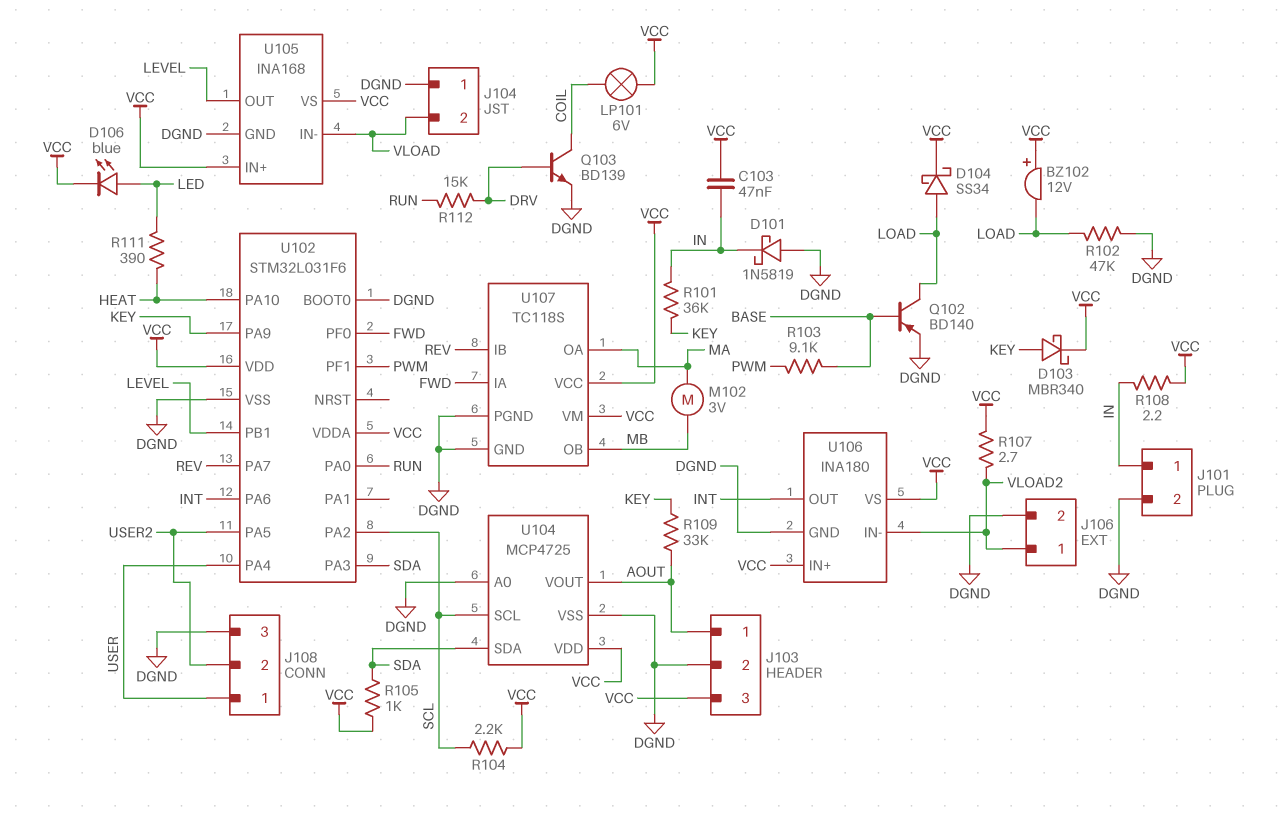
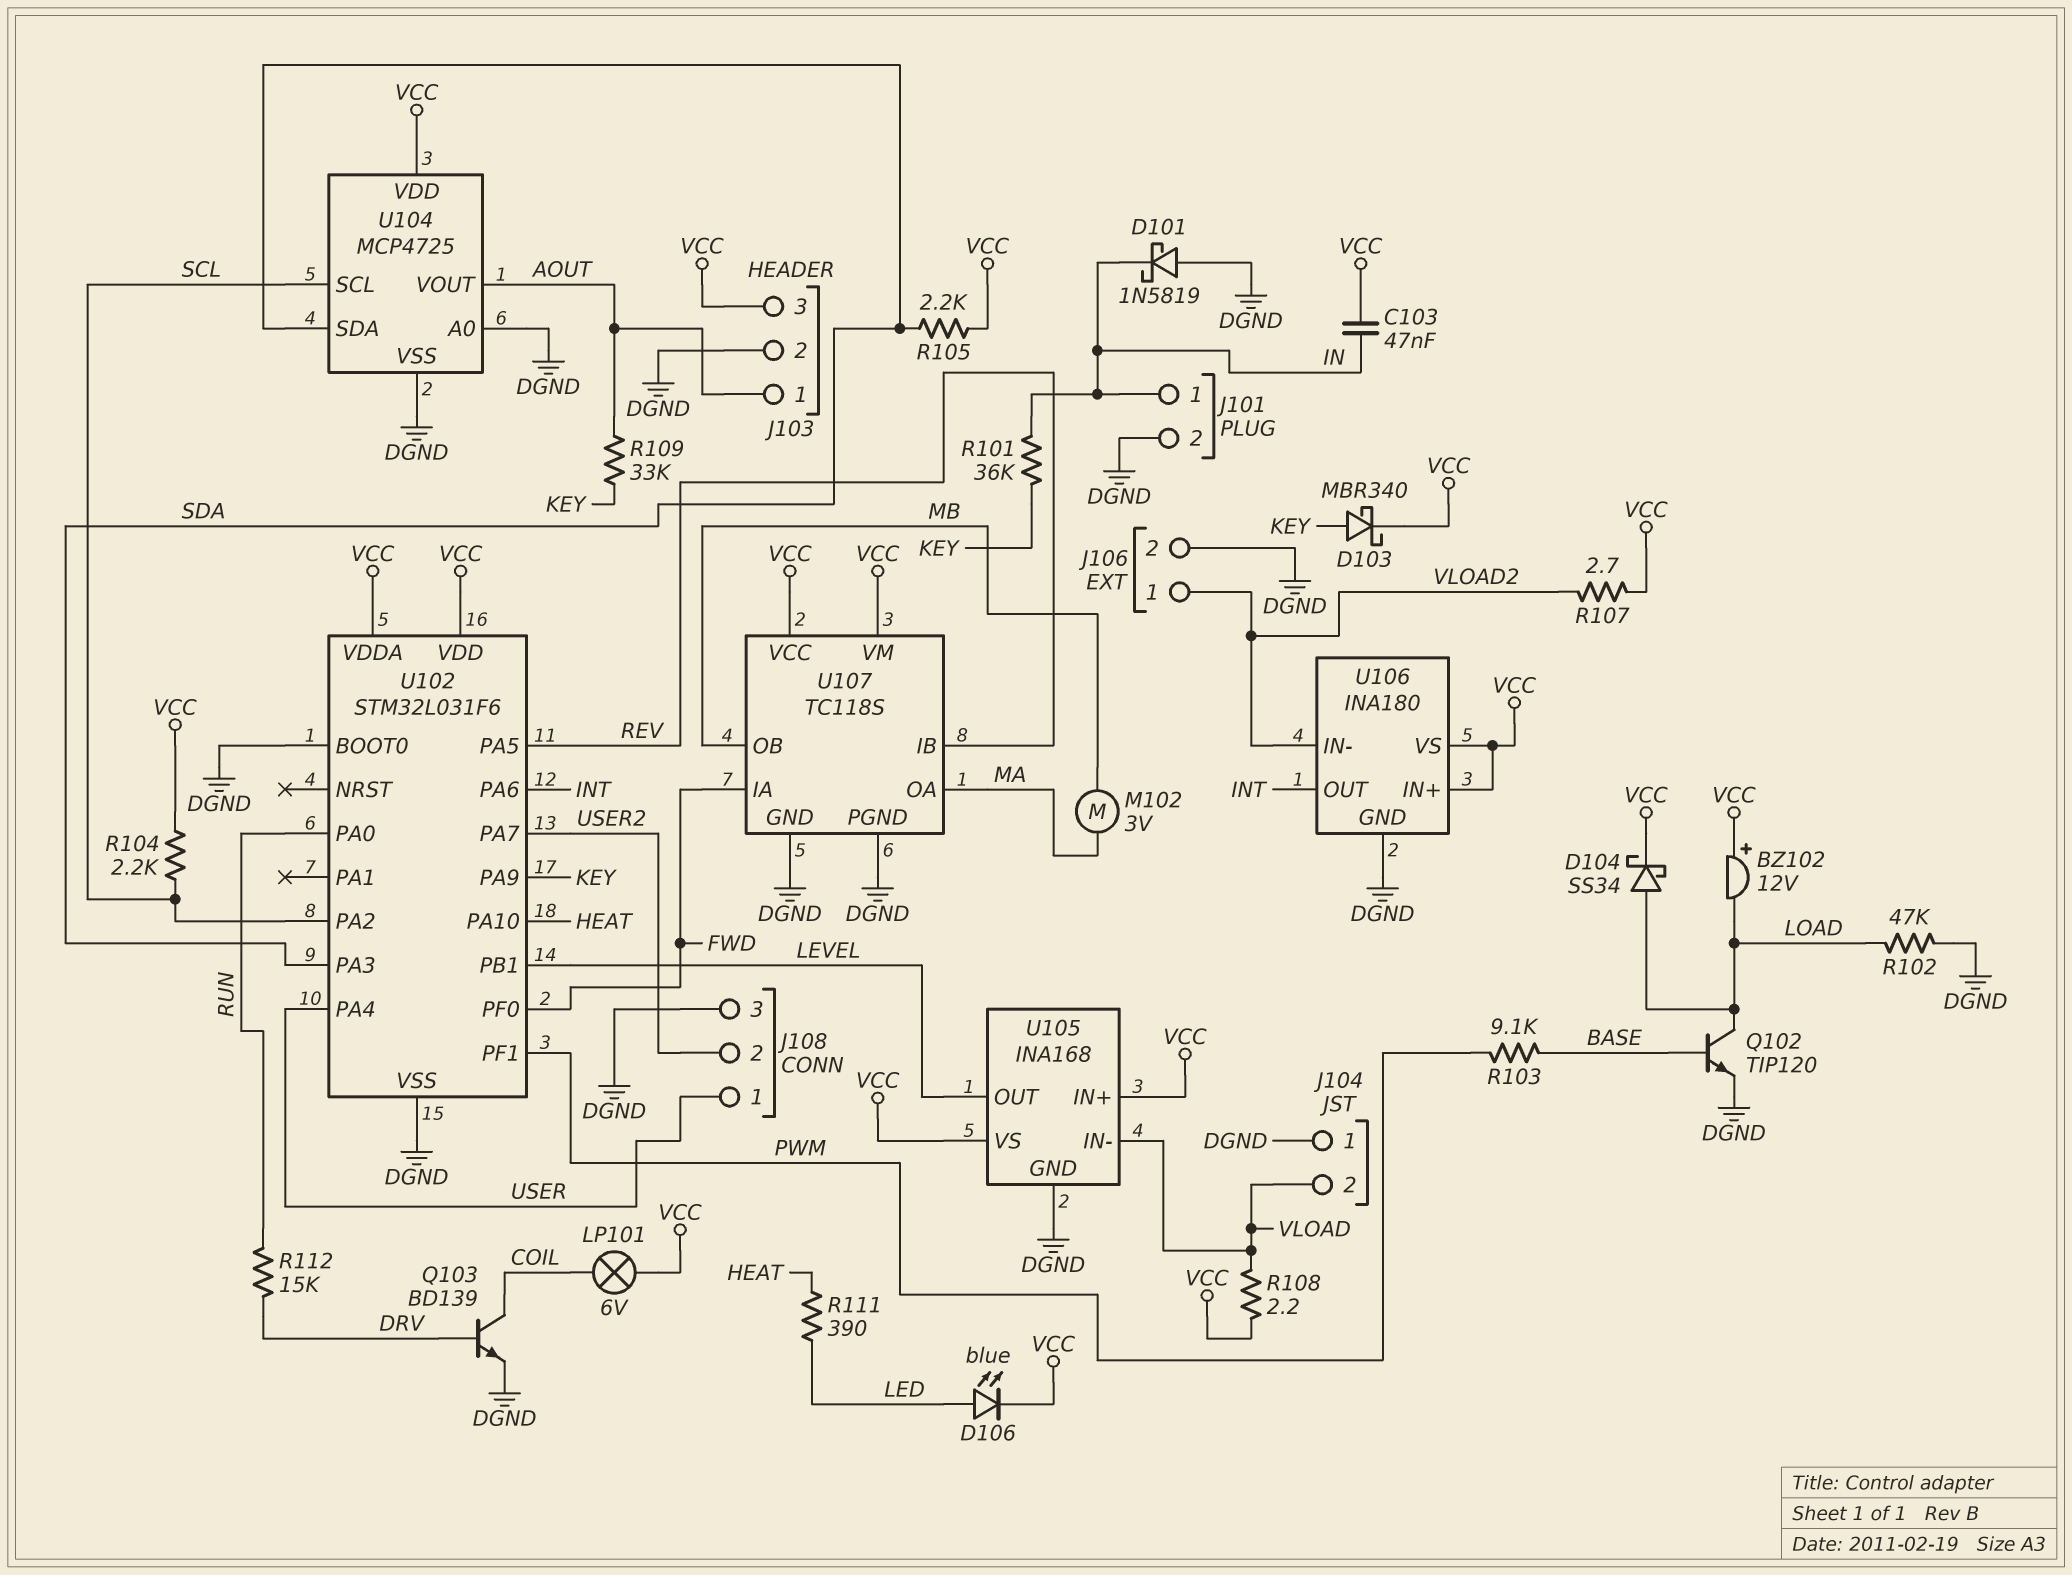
Q102: PNP BD140 (B BASE, C LOAD, E DGND) -> NPN TIP120 (B BASE, C LOAD, E DGND)
R105: 1k (SDA, VCC) -> 2.2k (SDA, VCC)
R108: 2.2 (IN, VCC) -> 2.2 (VCC, VLOAD)
U102 pin PA5: USER2 -> REV
U102 pin PA7: REV -> USER2

